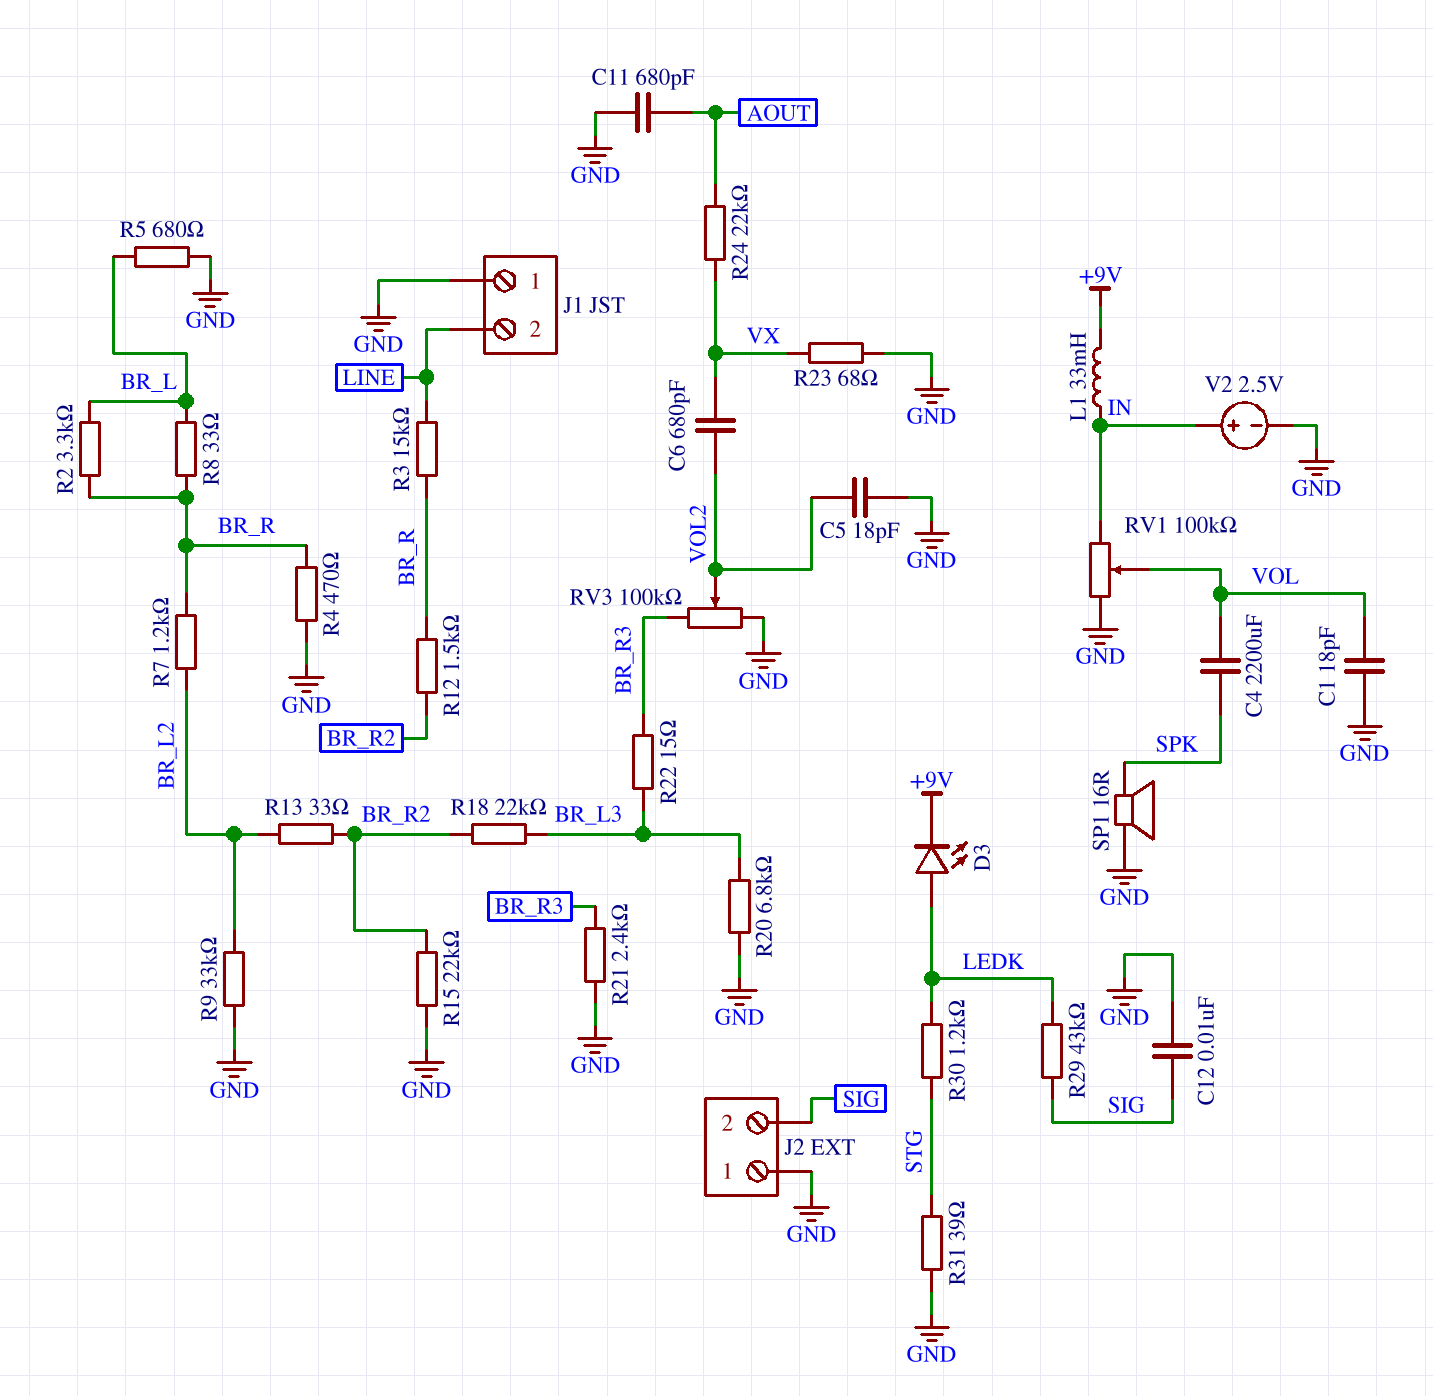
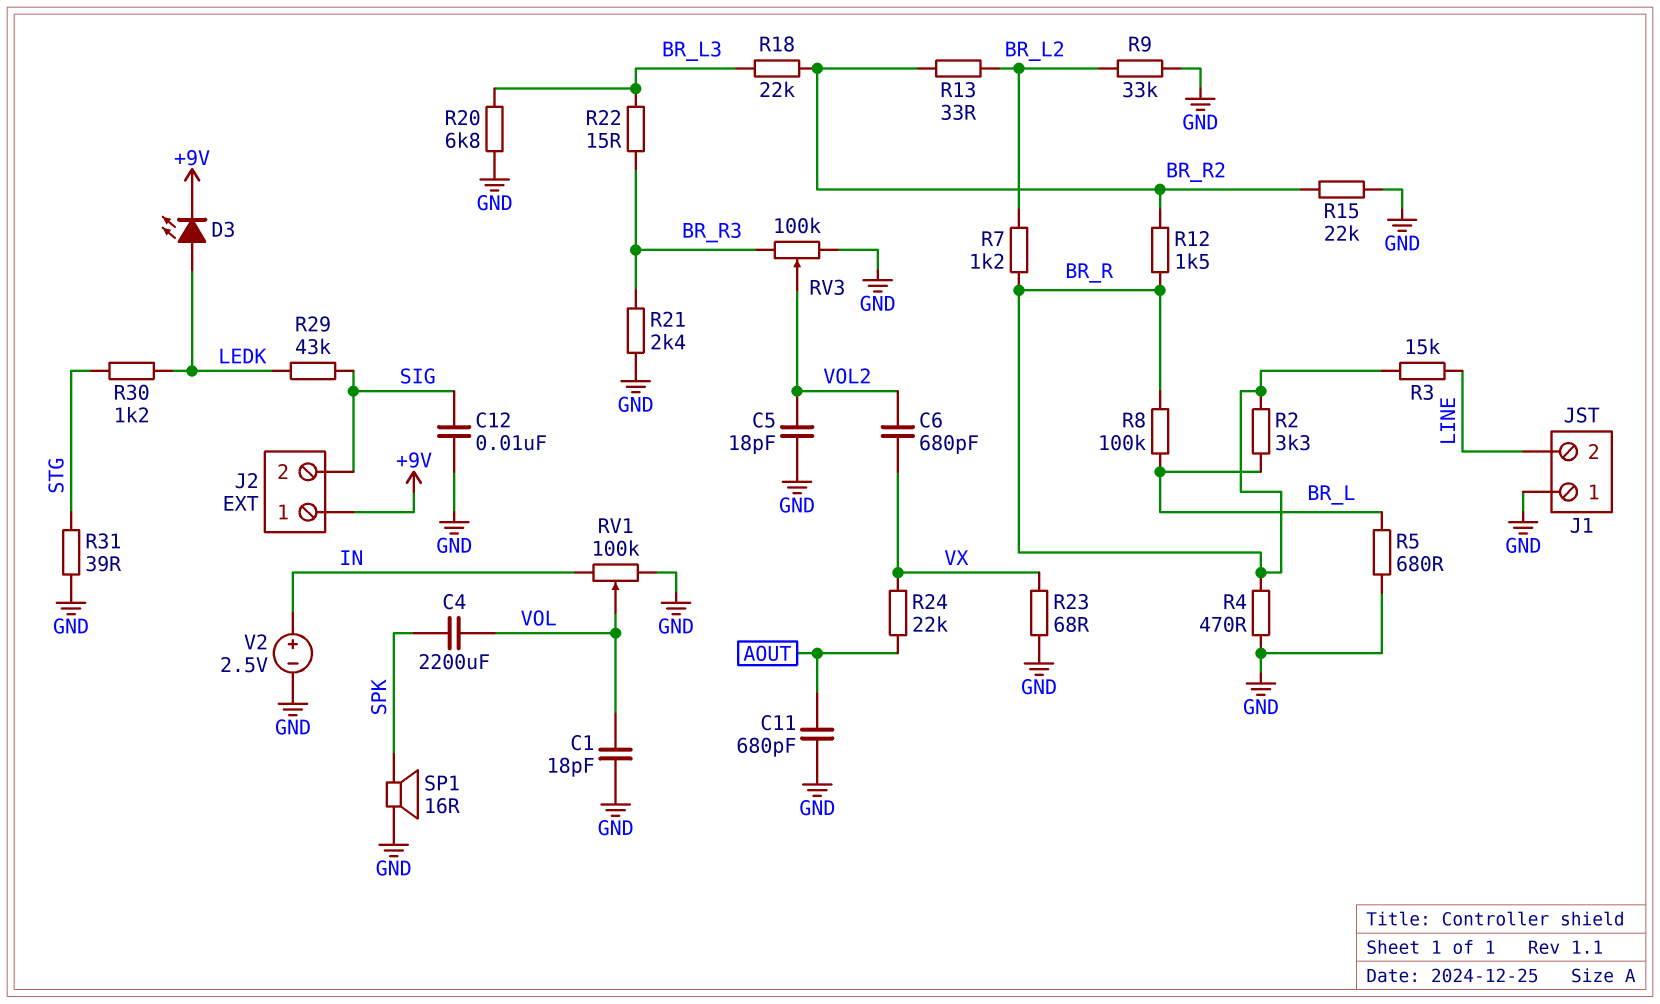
J2 pin 1: GND -> +9V
L1: 33mH (+9V, IN) -> none
R8: 33 (BR_L, BR_R) -> 100k (BR_L, BR_R)

